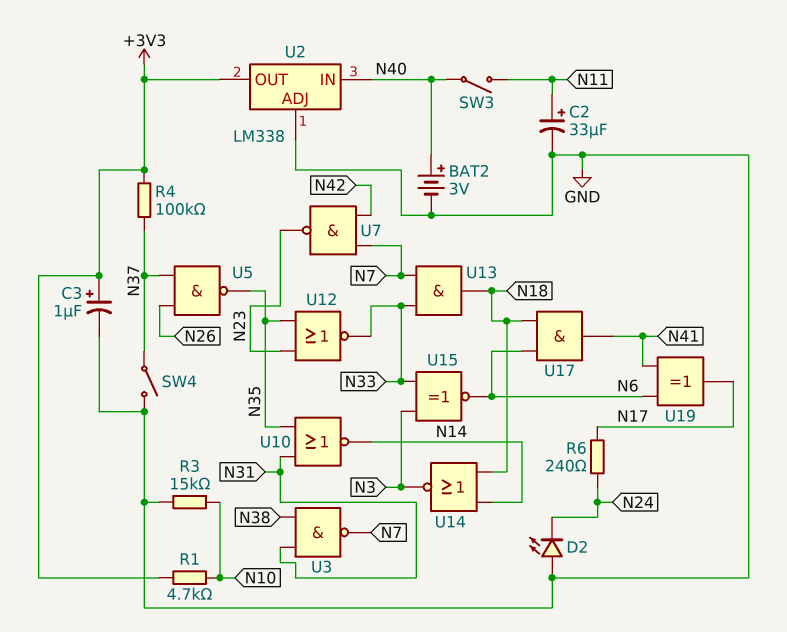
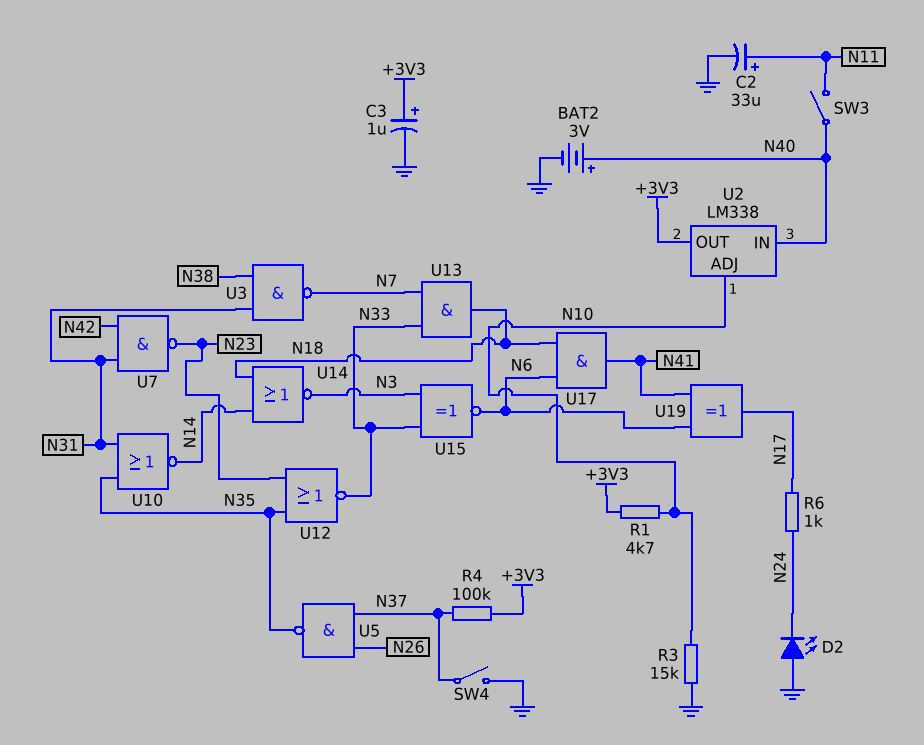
R6: 240 (N17, N24) -> 1k (N17, N24)
U2 pin ADJ: GND -> N10
U7: NAND (in N7, in N42, out N23) -> NAND (in N31, in N42, out N23)

